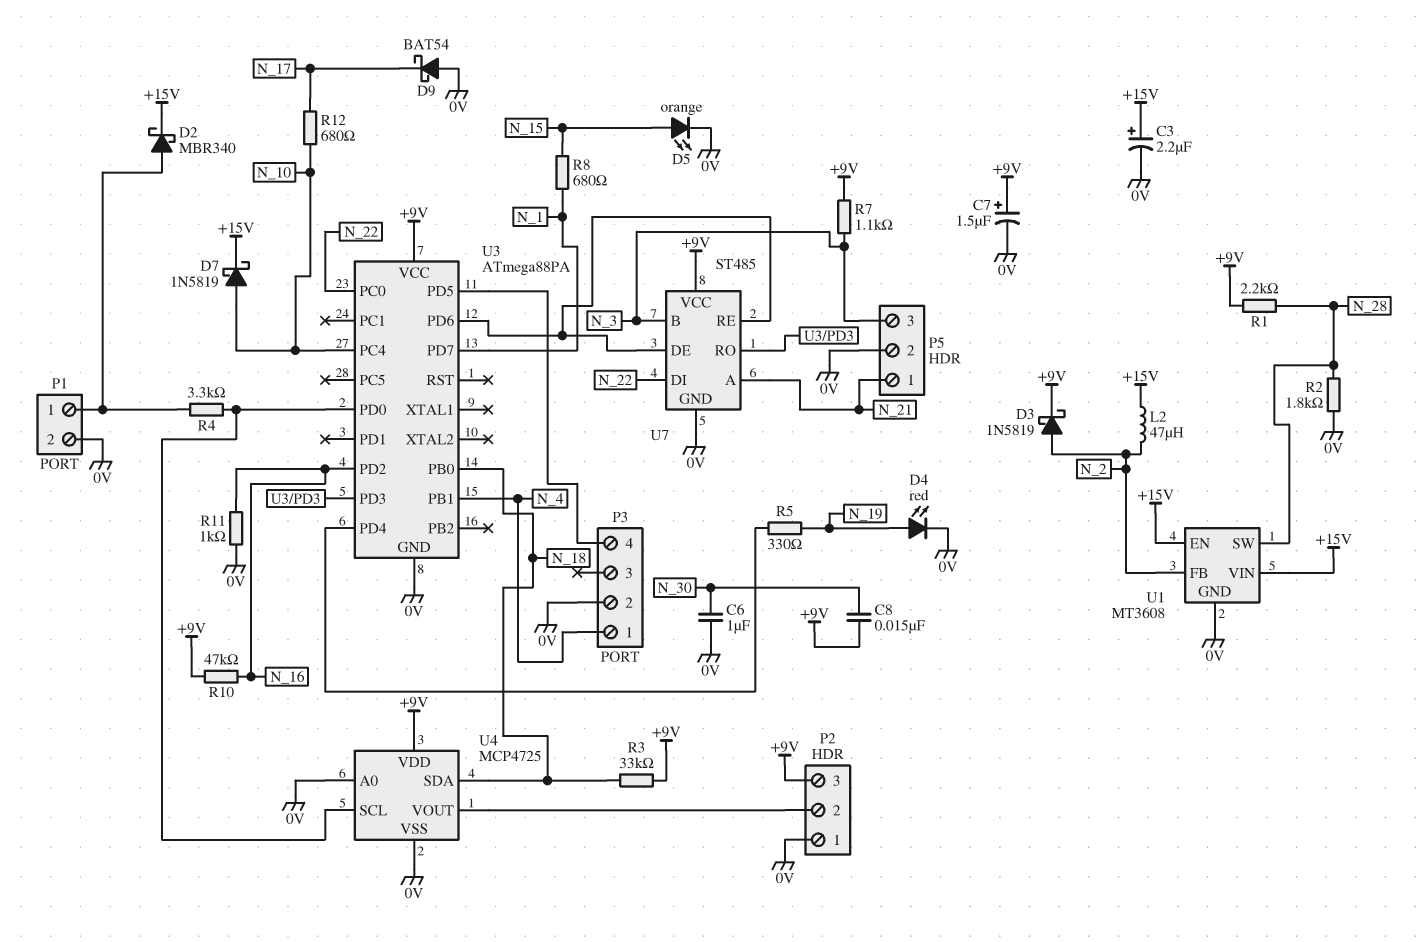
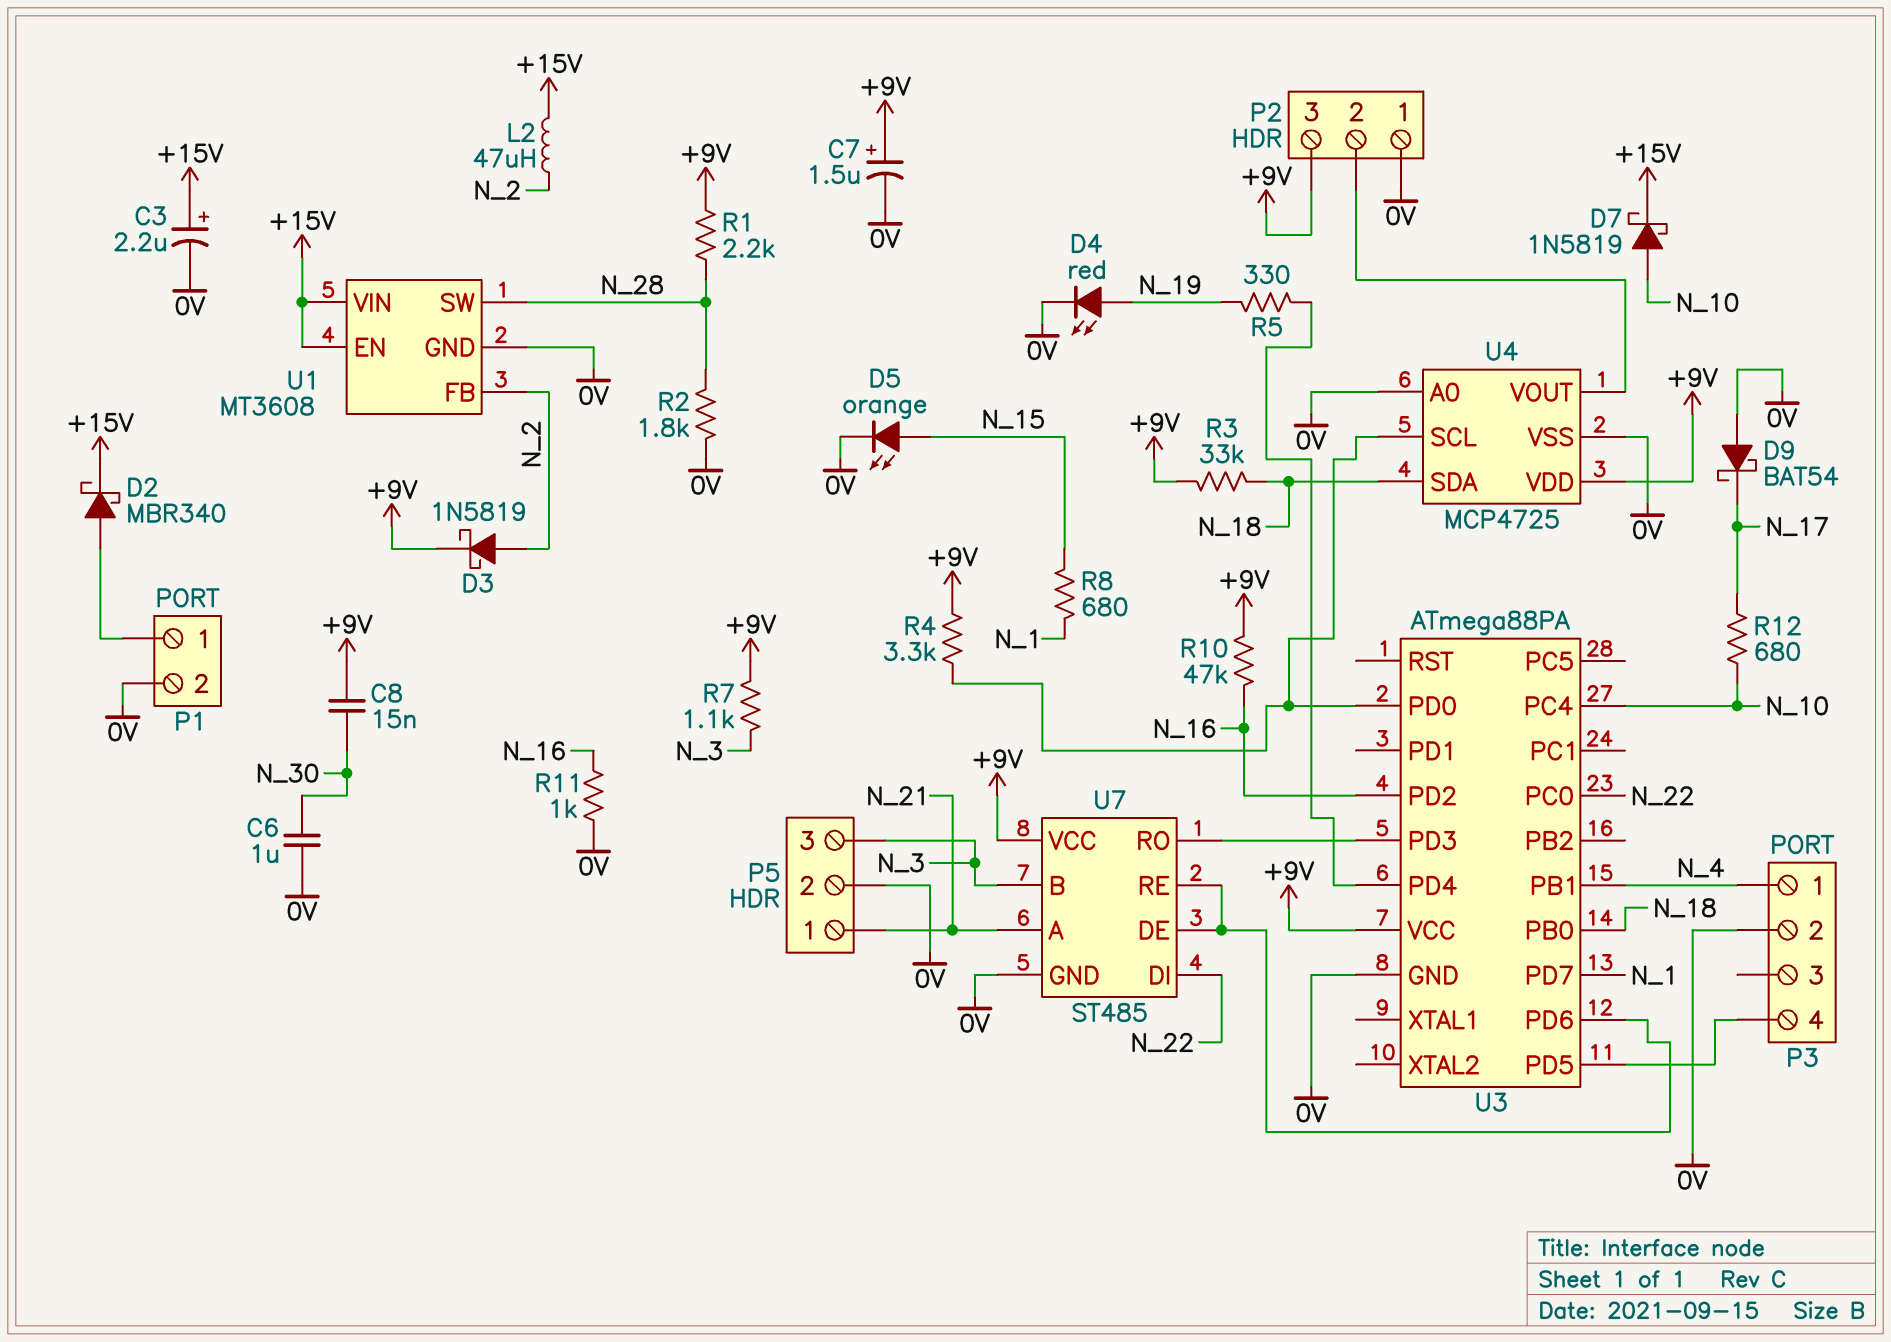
R4: 3.3k (P1/1, U3/PD0) -> 3.3k (+9V, U3/PD0)

